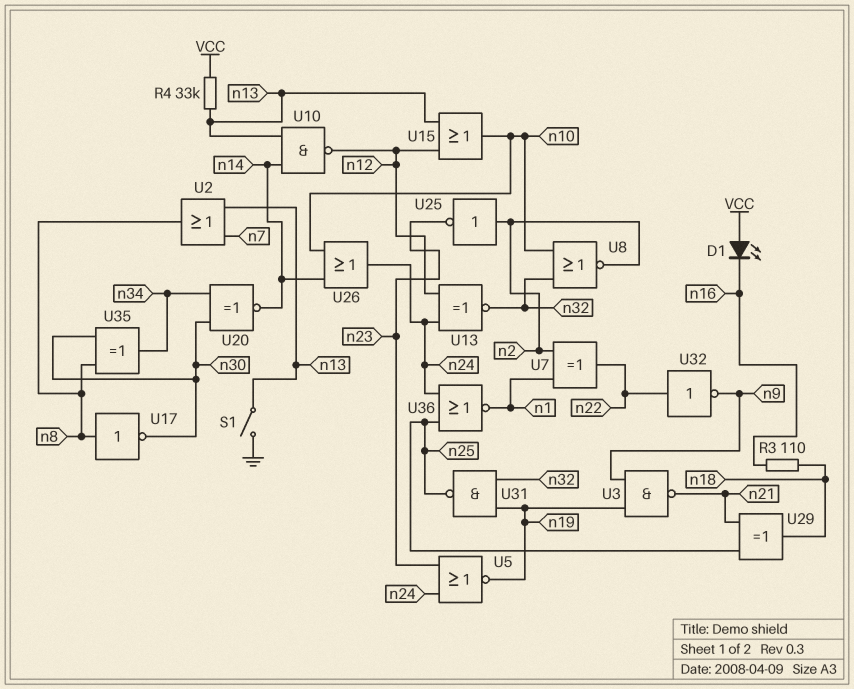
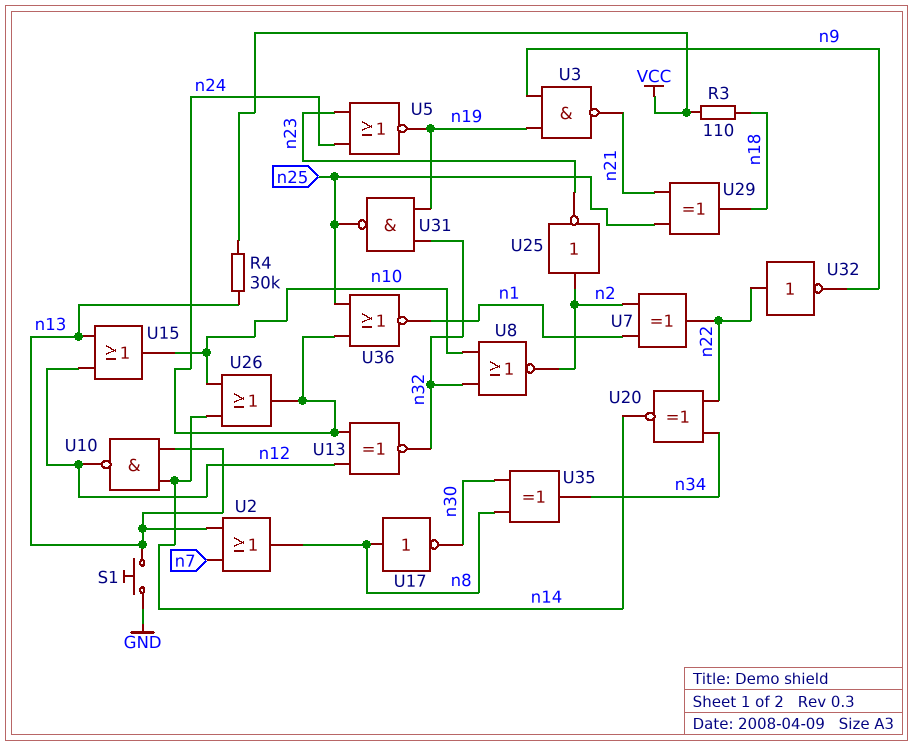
D1: LED (A VCC, K n16) -> none
R3: 110 (n16, n18) -> 110 (VCC, n18)
R4: 33k (VCC, n13) -> 30k (VCC, n13)
S1: switch (GND, n13) -> button (GND, n13)
U20: XNOR (in n30, in n34, out n14) -> XNOR (in n22, in n34, out n14)

